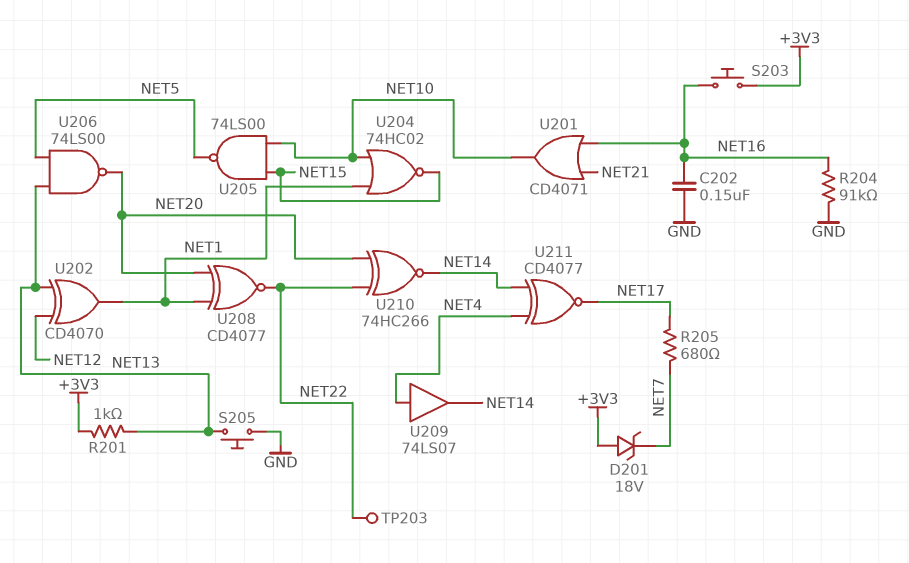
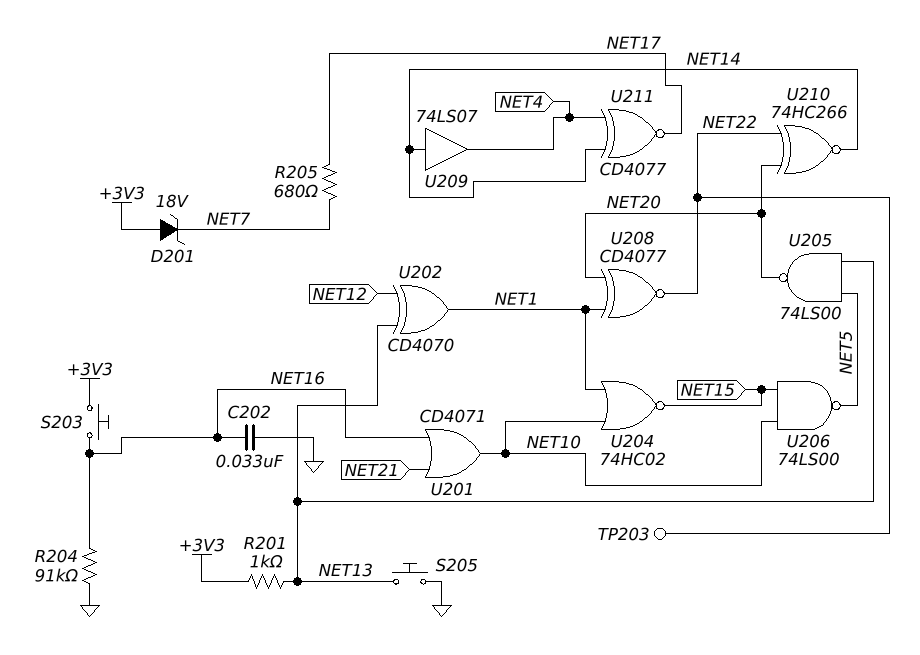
C202: 150nF (GND, NET16) -> 33nF (GND, NET16)
U205: NAND 74LS00 (in NET10, in NET15, out NET5) -> NAND 74LS00 (in NET5, in NET13, out NET20)
U206: NAND 74LS00 (in NET5, in NET13, out NET20) -> NAND 74LS00 (in NET10, in NET15, out NET5)
U209: buffer 74LS07 (in NET4, out NET14) -> buffer 74LS07 (in NET14, out NET4)

